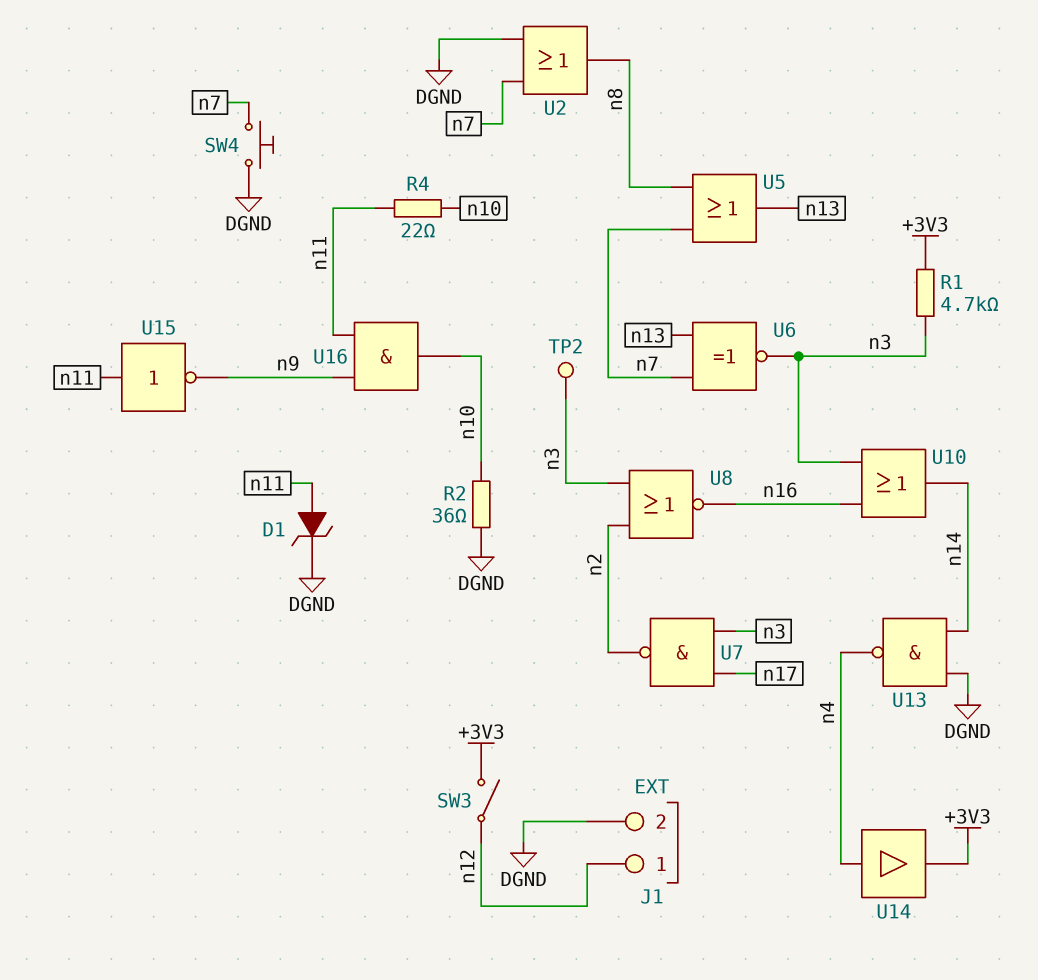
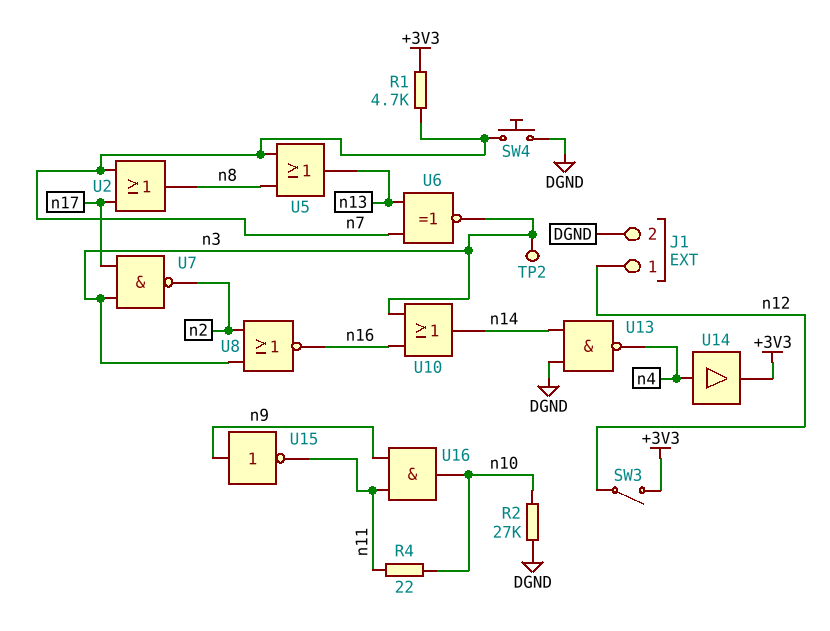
D1: zener (A n11, K DGND) -> none
R1: 4.7k (+3V3, n3) -> 4.7k (+3V3, n7)
R2: 36 (DGND, n10) -> 27k (DGND, n10)
U2: OR (in DGND, in n7, out n8) -> OR (in n7, in n17, out n8)
U15: NOT (in n11, out n9) -> NOT (in n9, out n11)

